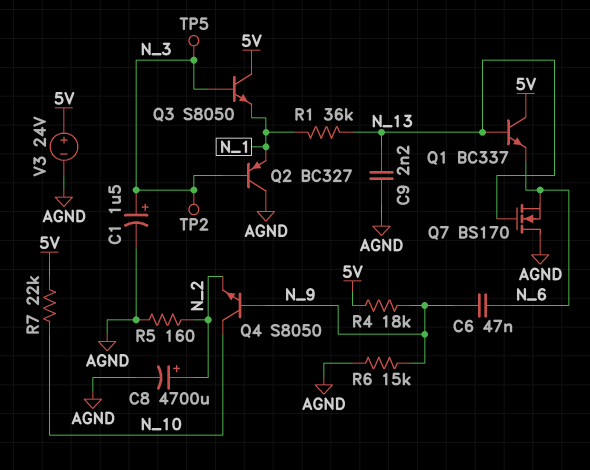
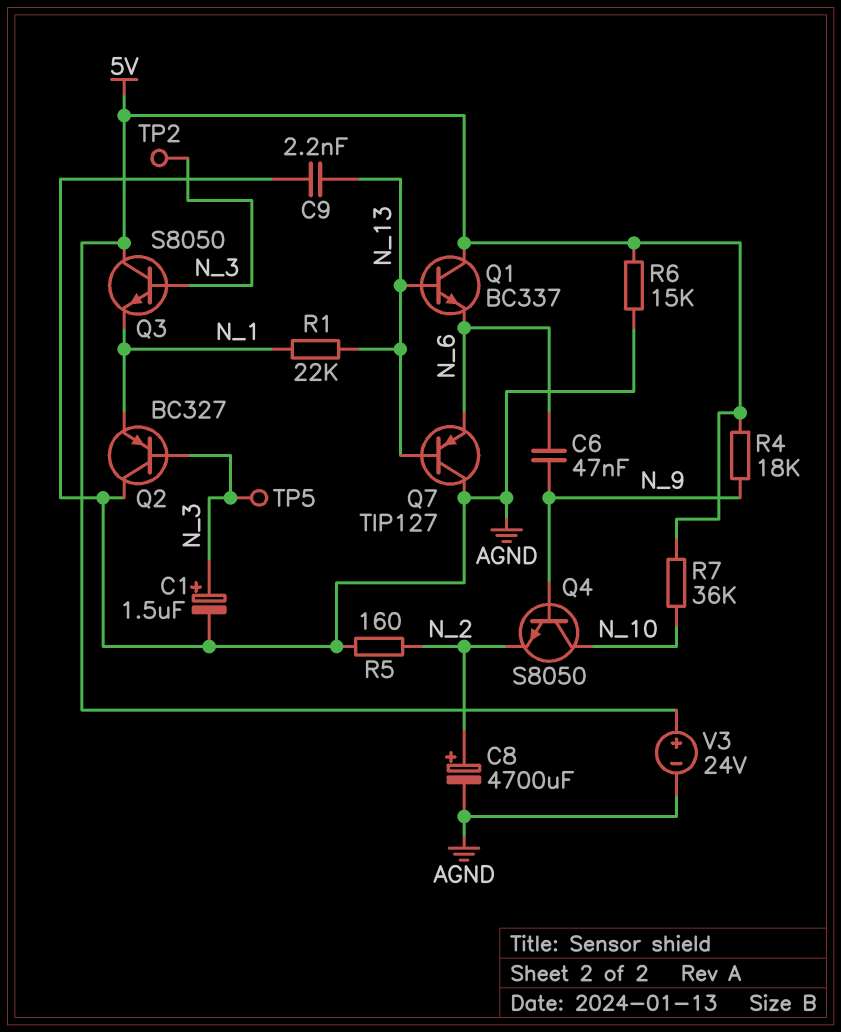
Q7: NMOS BS170 (G N_13, D AGND, S N_6) -> PNP TIP127 (B N_13, C AGND, E N_6)
R1: 36k (N_1, N_13) -> 22k (N_1, N_13)
R6: 15k (AGND, N_9) -> 15k (5V, AGND)
R7: 22k (5V, N_10) -> 36k (5V, N_10)

